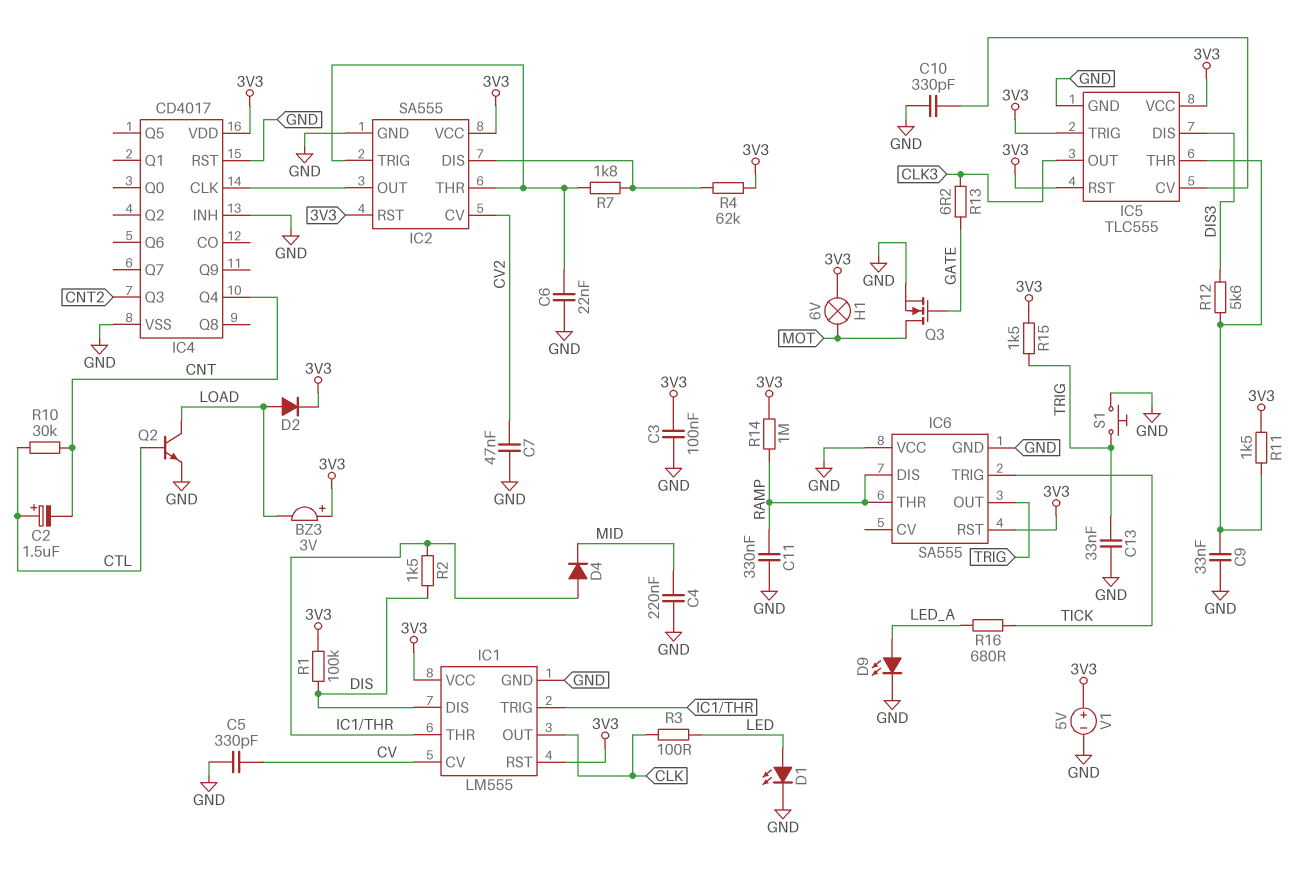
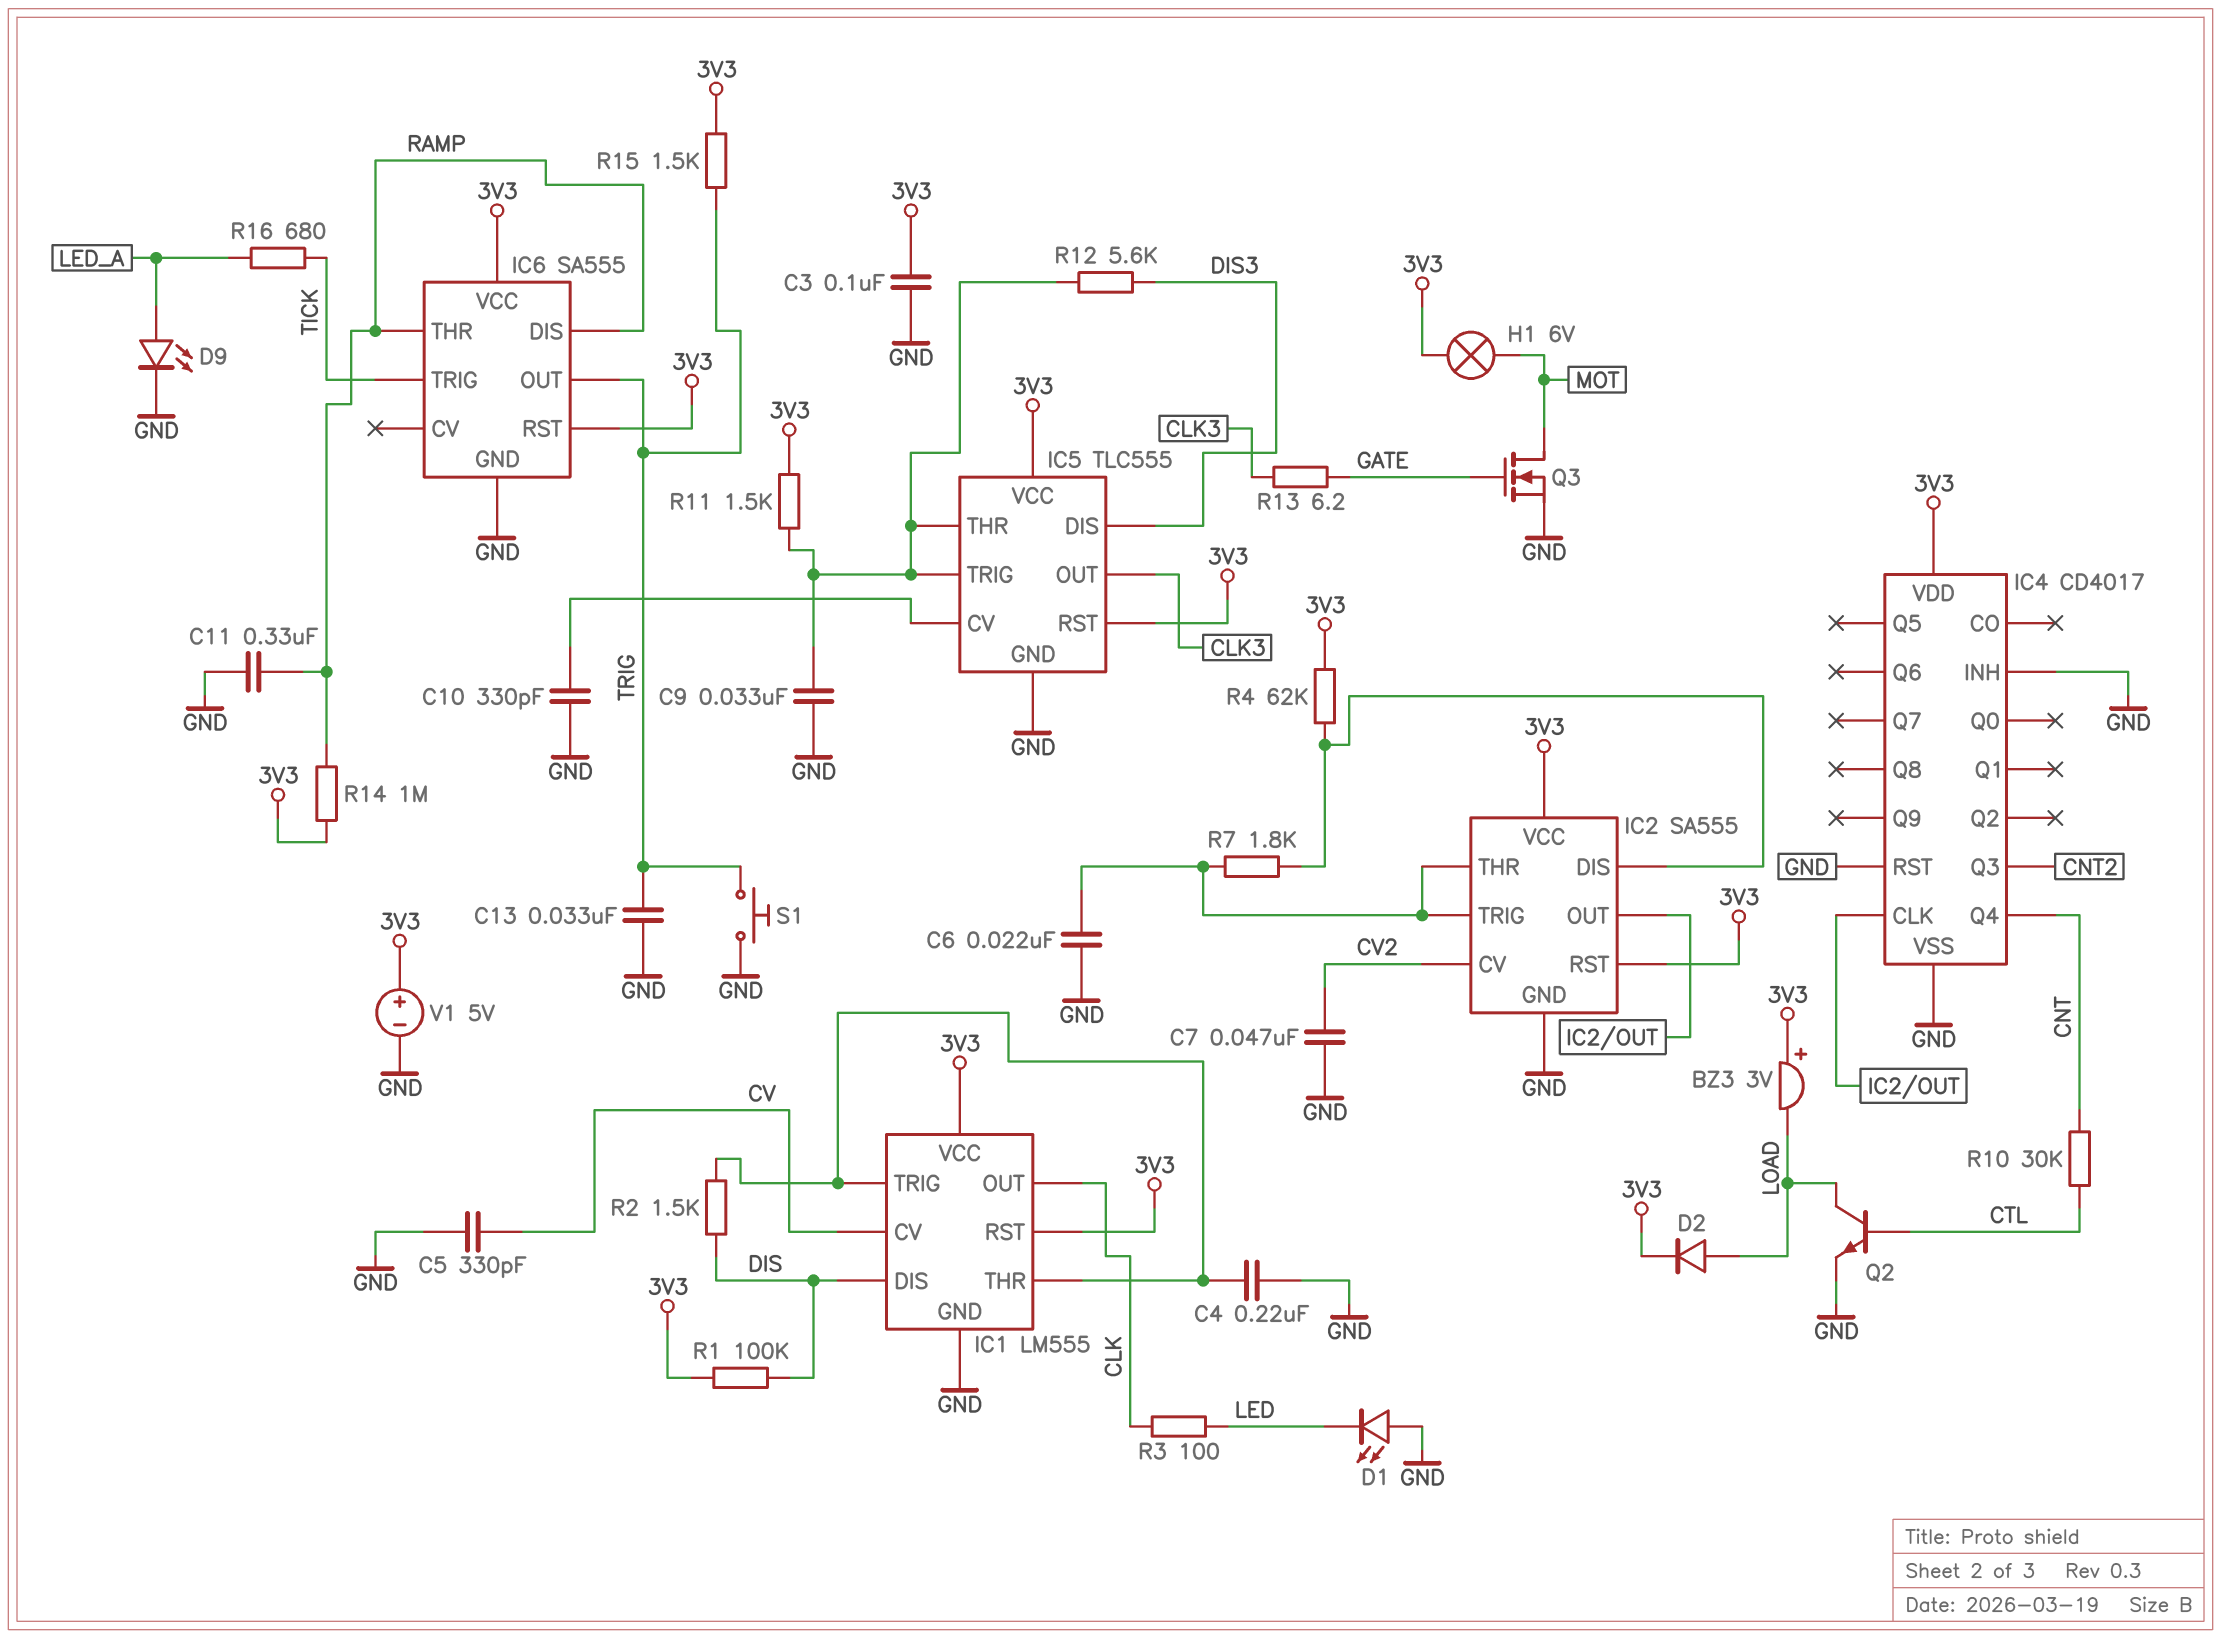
C2: 1.5uF (plus CTL, minus CNT) -> none
C4: 220nF (GND, MID) -> 220nF (GND, IC1/THR)
D1: LED (A LED, K GND) -> LED (A GND, K LED)
D4: diode (A IC1/THR, K MID) -> none
IC5 pin TRIG: 3V3 -> IC5/THR
IC6 pin VCC: GND -> 3V3

